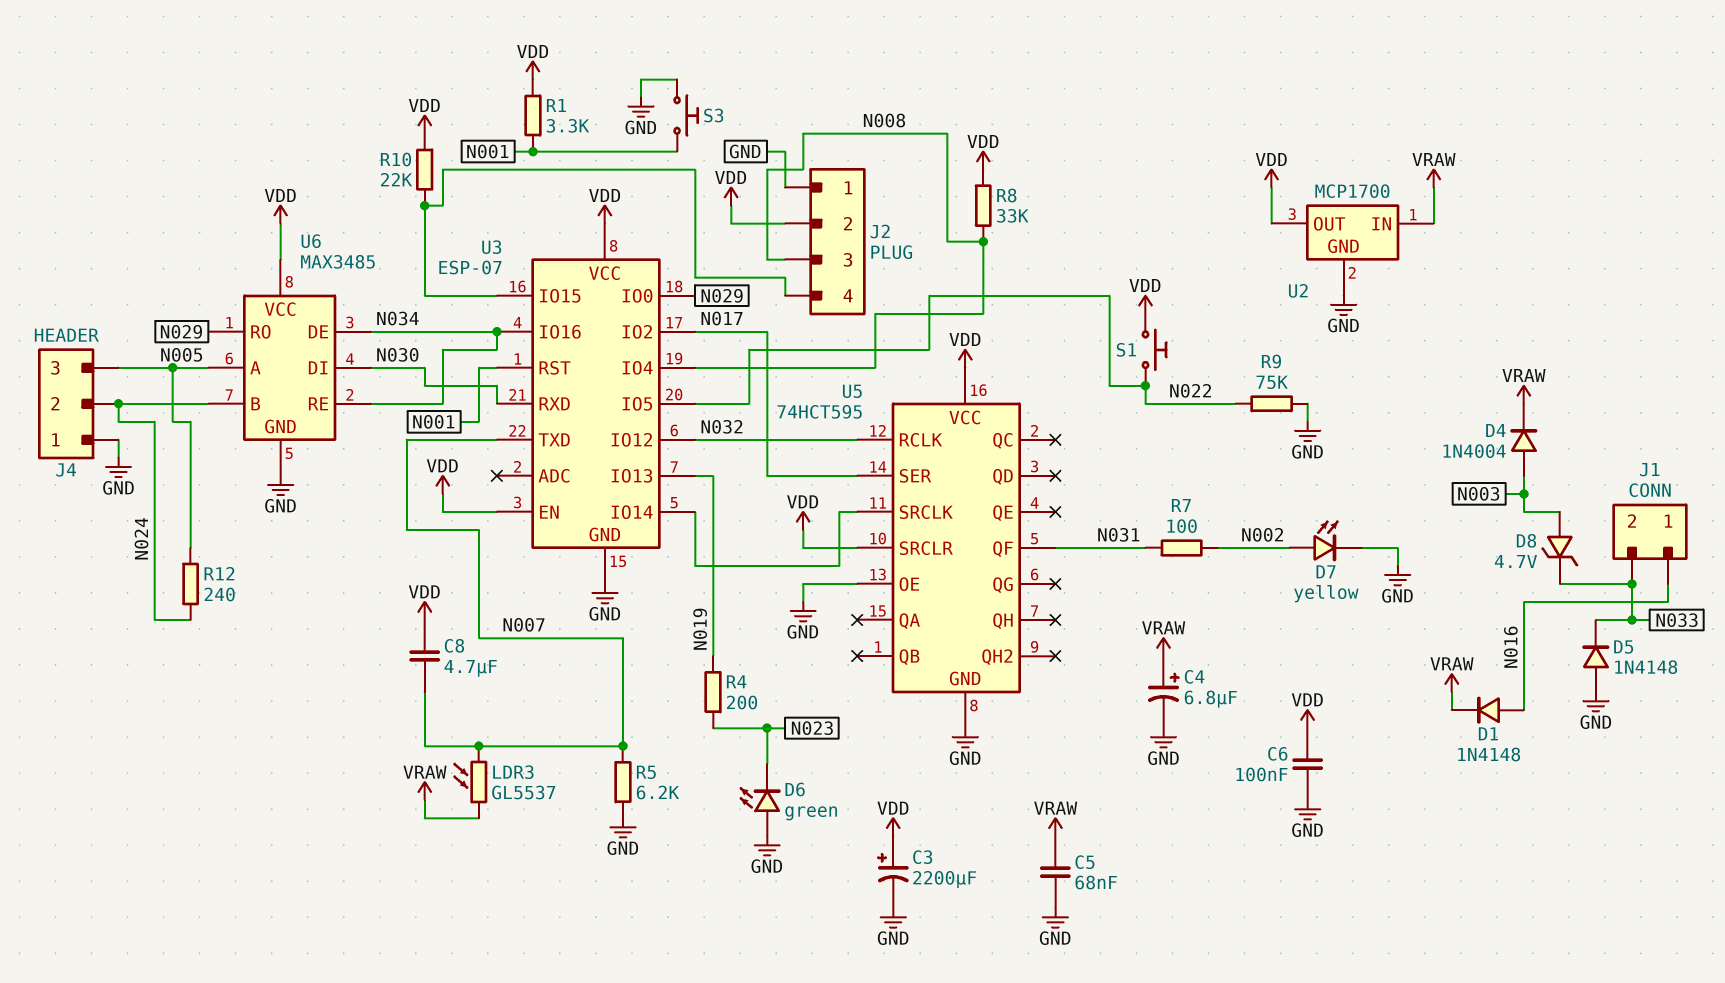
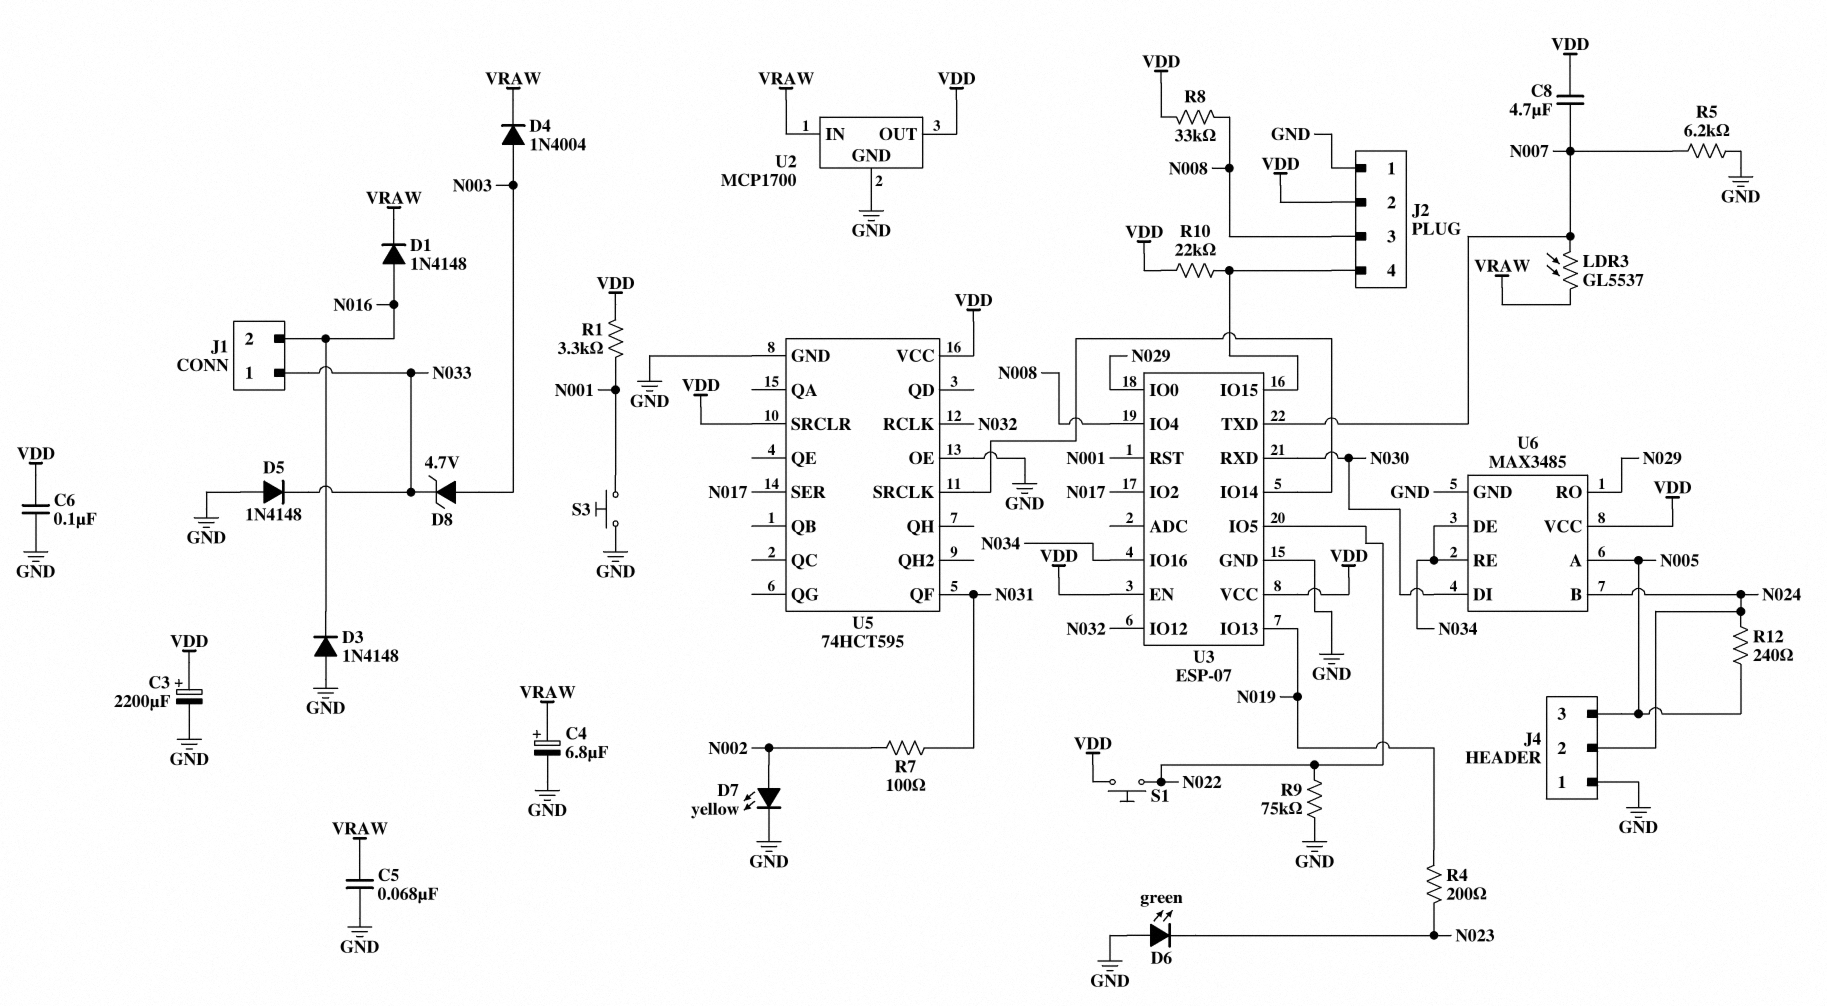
D3: none -> diode 1N4148 (A GND, K N016)
J1 pin 1: N016 -> N033
J1 pin 2: N033 -> N016

